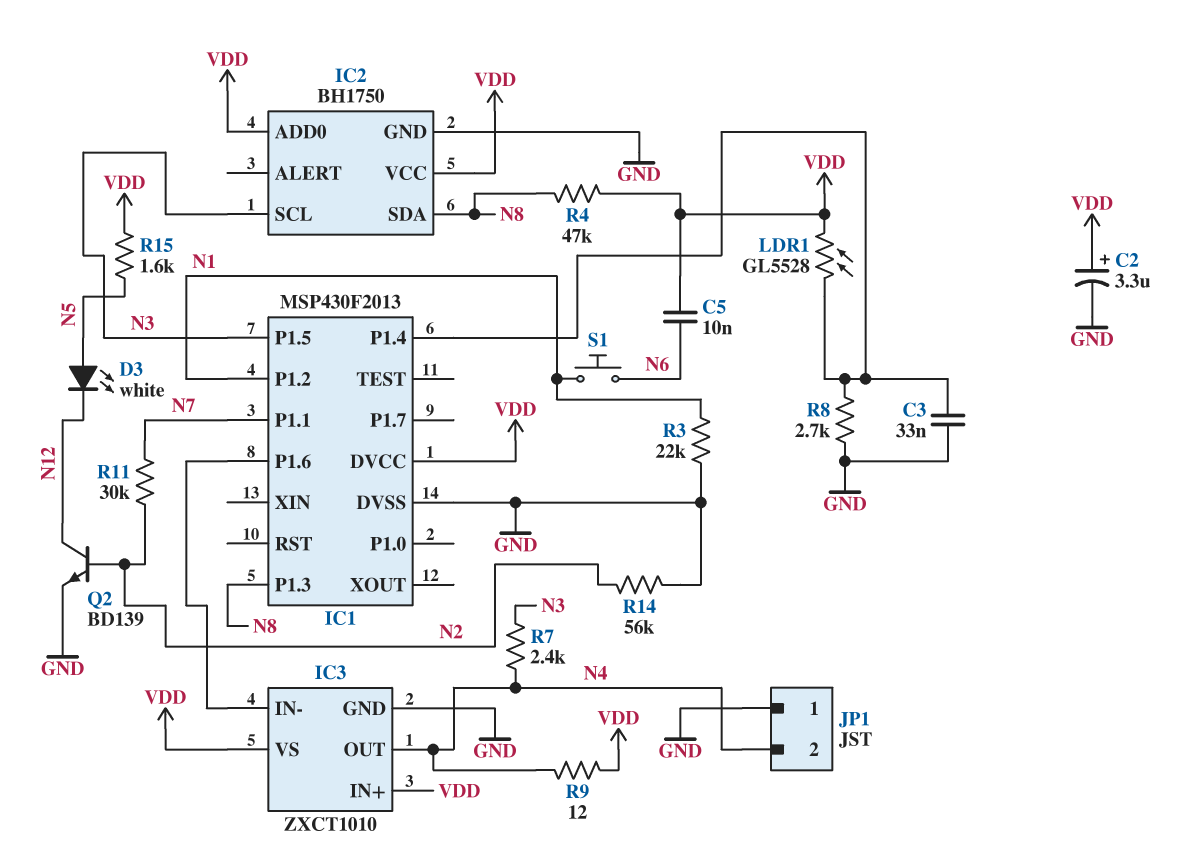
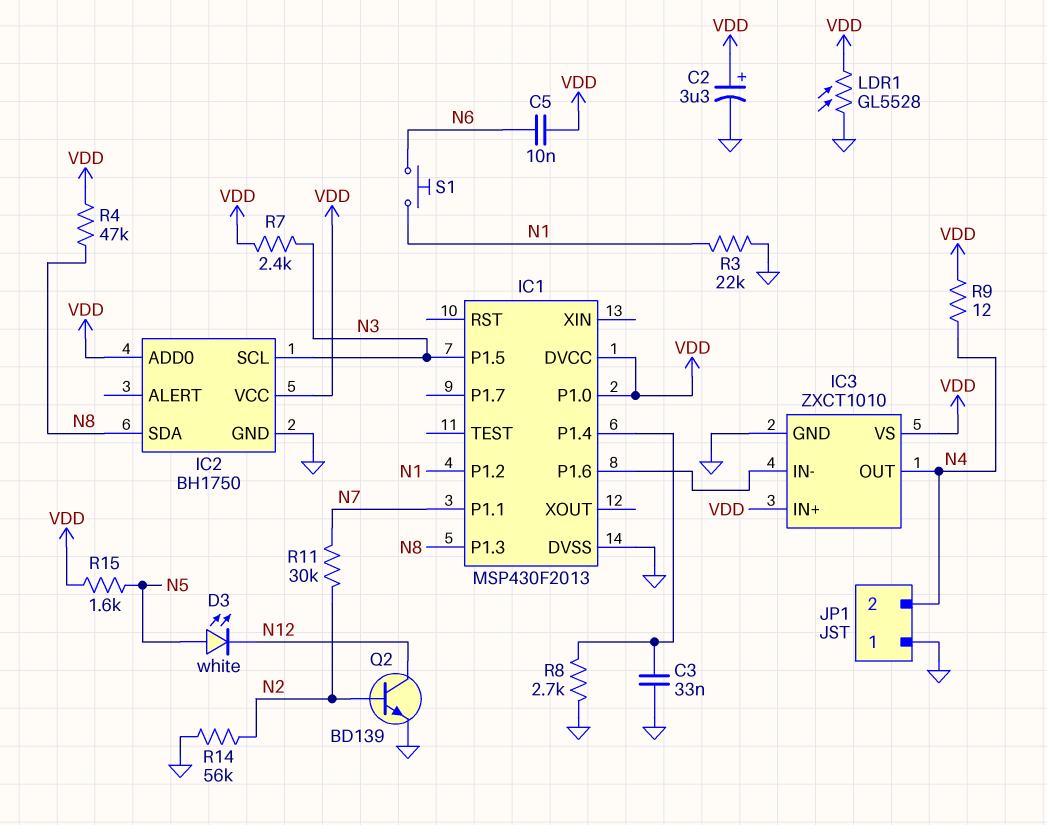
IC1 pin P1.0: none -> VDD
LDR1: GL5528 (IC1/P1.4, VDD) -> GL5528 (GND, VDD)
R7: 2.4k (N3, N4) -> 2.4k (N3, VDD)

